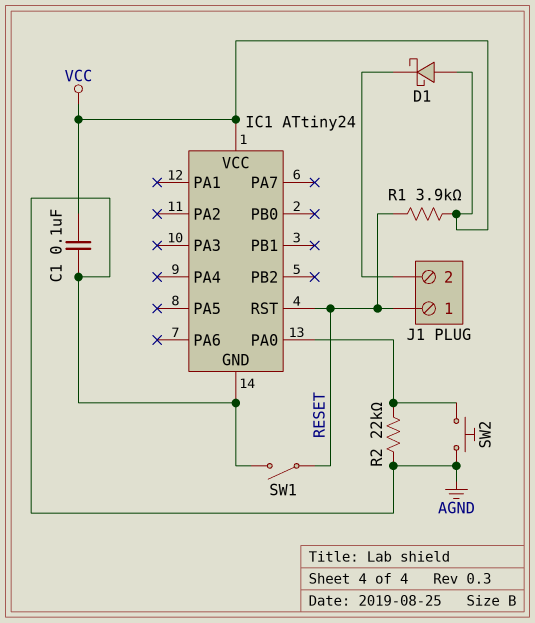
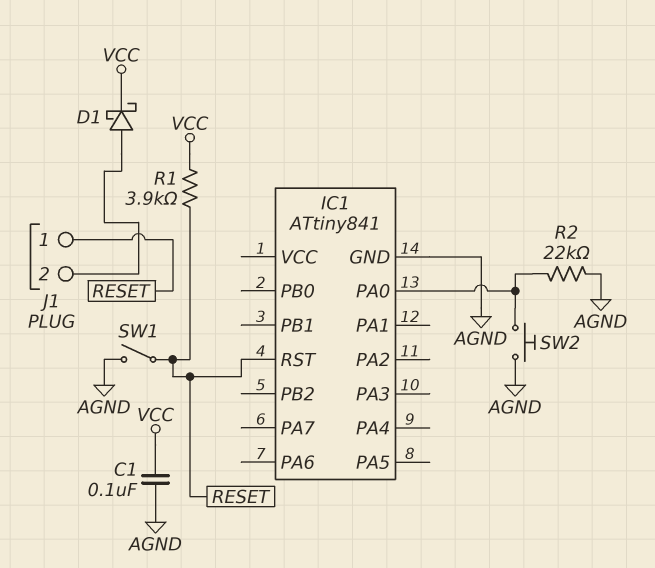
D1: schottky (A VCC, K J1/2) -> schottky (A J1/2, K VCC)
IC1: ATtiny24 -> ATtiny841
IC1 pin VCC: VCC -> none

